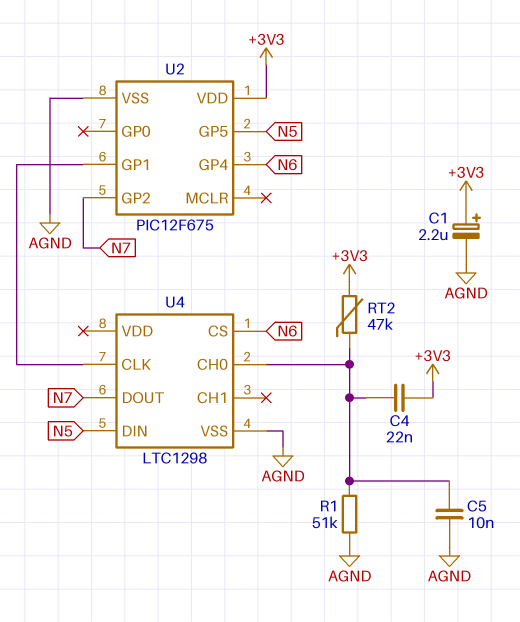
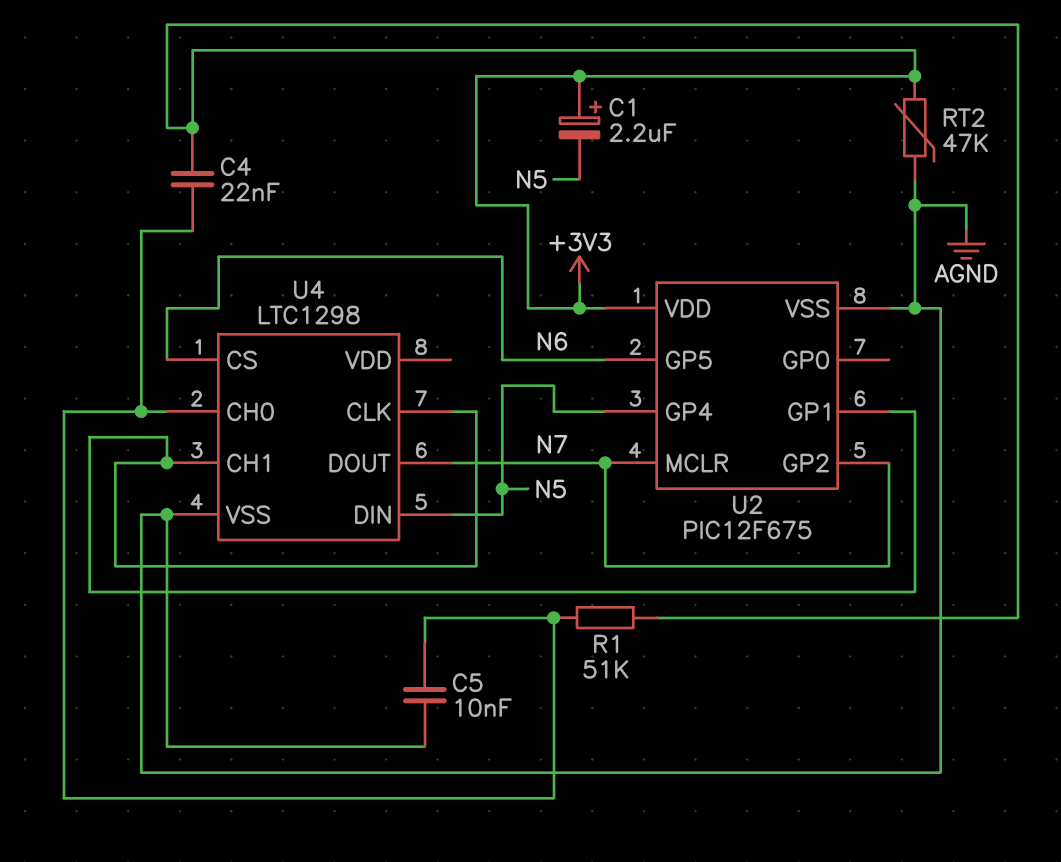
C1: 2.2uF (plus +3V3, minus AGND) -> 2.2uF (plus +3V3, minus N5)
R1: 51k (AGND, U4/CH0) -> 51k (+3V3, U4/CH0)
RT2: 47k (+3V3, U4/CH0) -> 47k (+3V3, AGND)
U2 pin GP4: N6 -> N5
U2 pin GP5: N5 -> N6
U2 pin MCLR: none -> N7
U4 pin CH1: none -> U2/GP1

